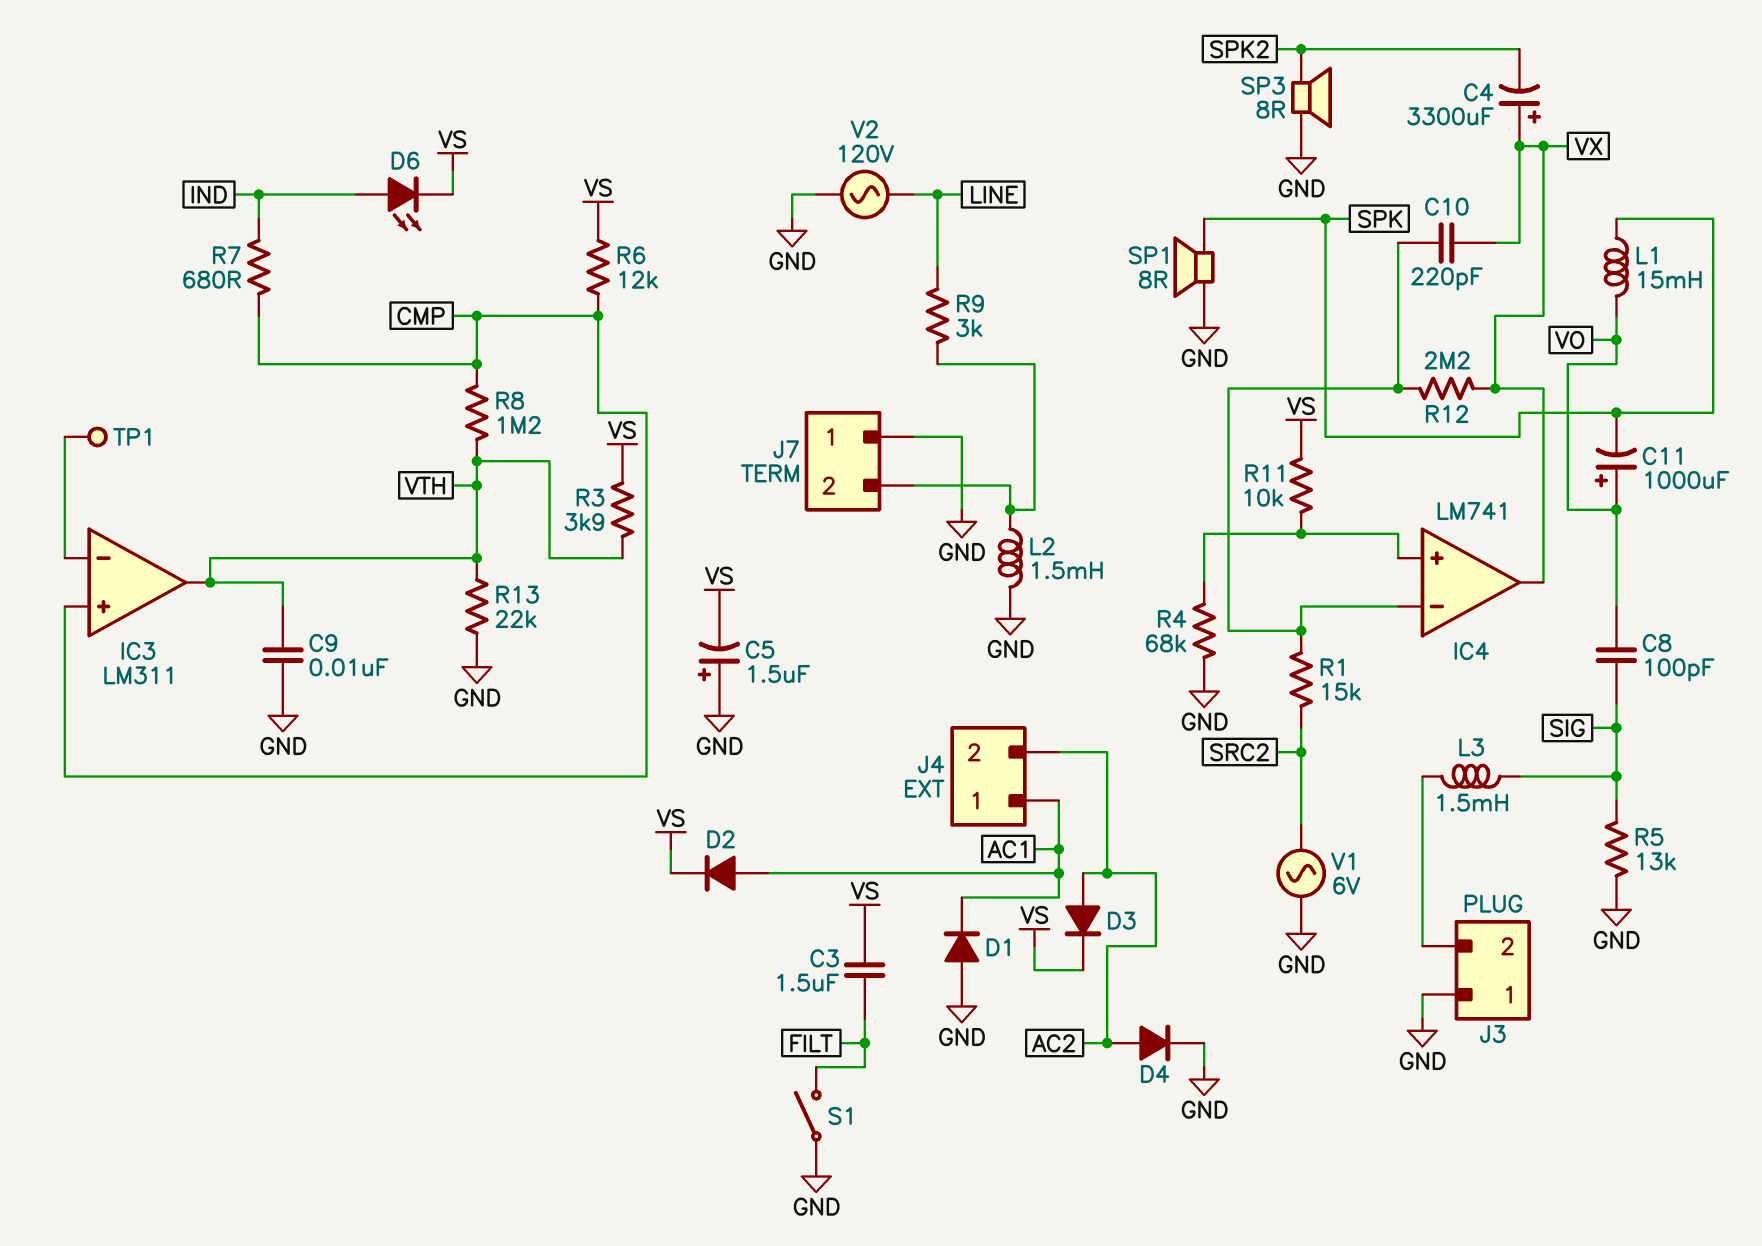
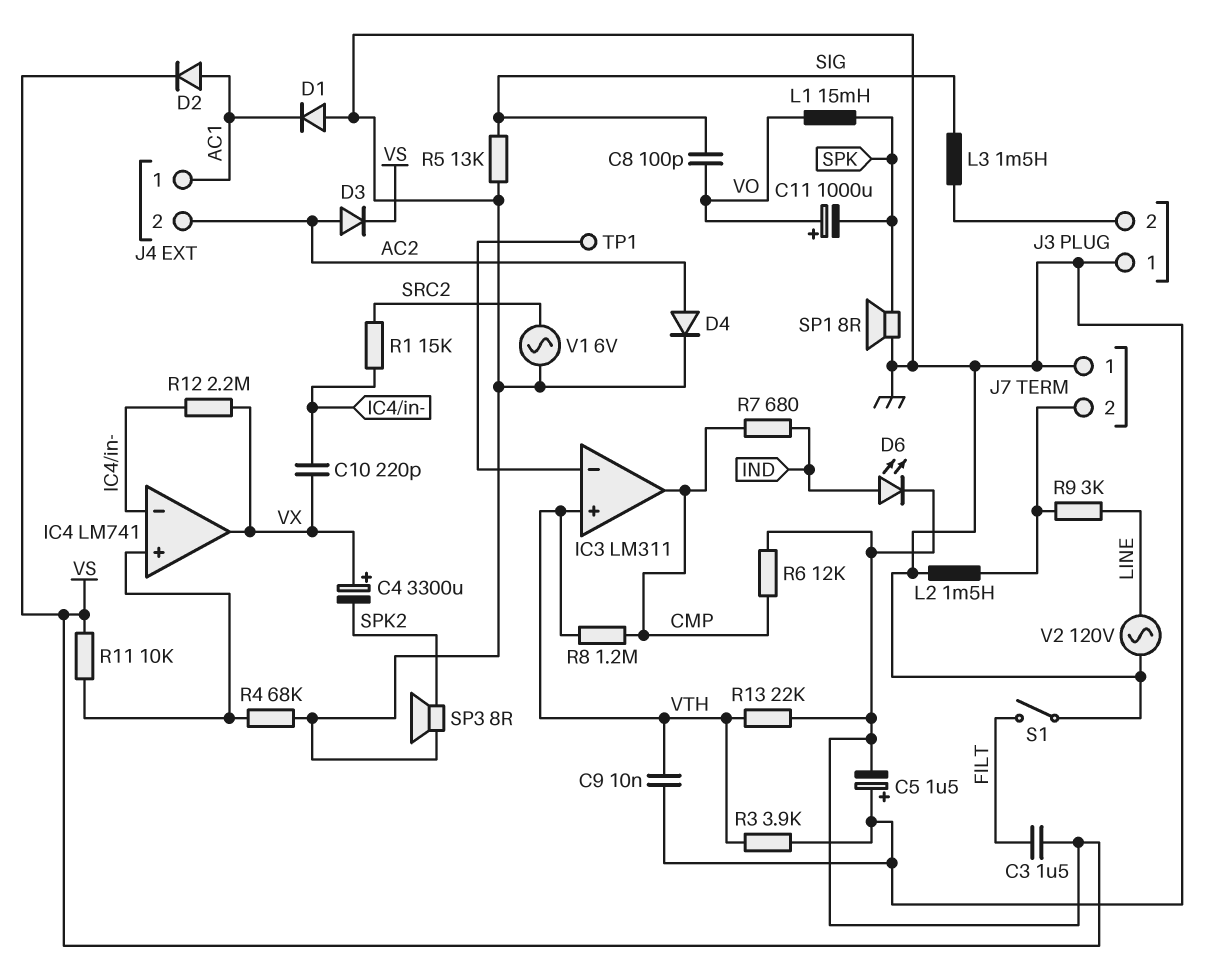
IC3 pin in+: CMP -> VTH
IC3 pin out: VTH -> CMP
R3: 3.9k (VS, VTH) -> 3.9k (GND, VTH)
R13: 22k (GND, VTH) -> 22k (VS, VTH)

